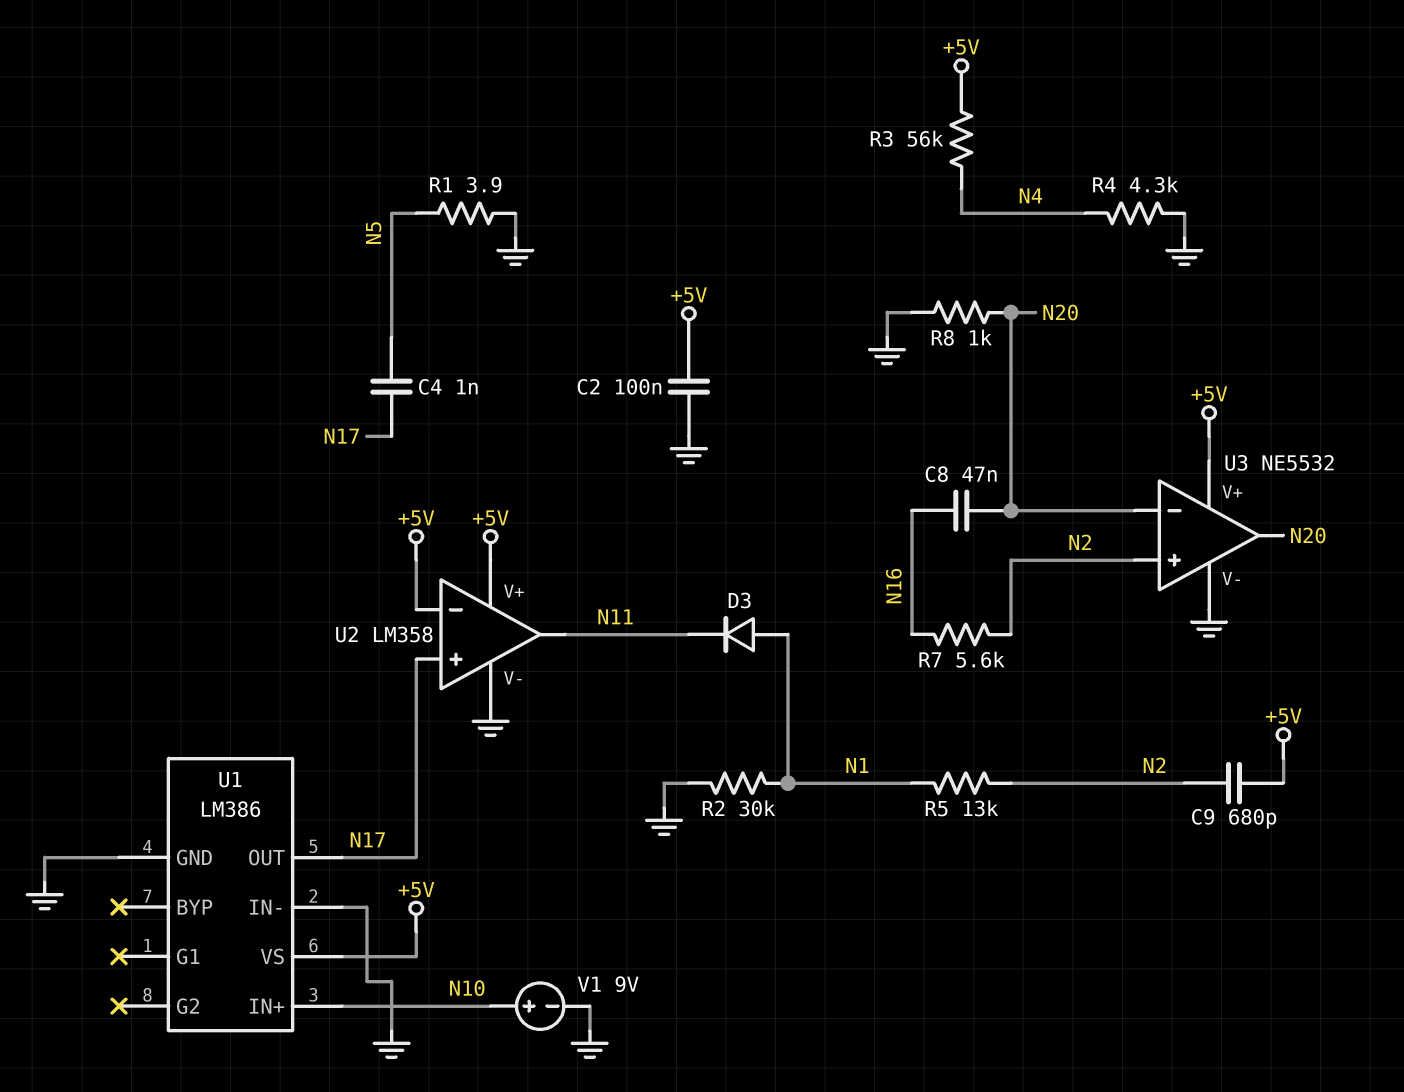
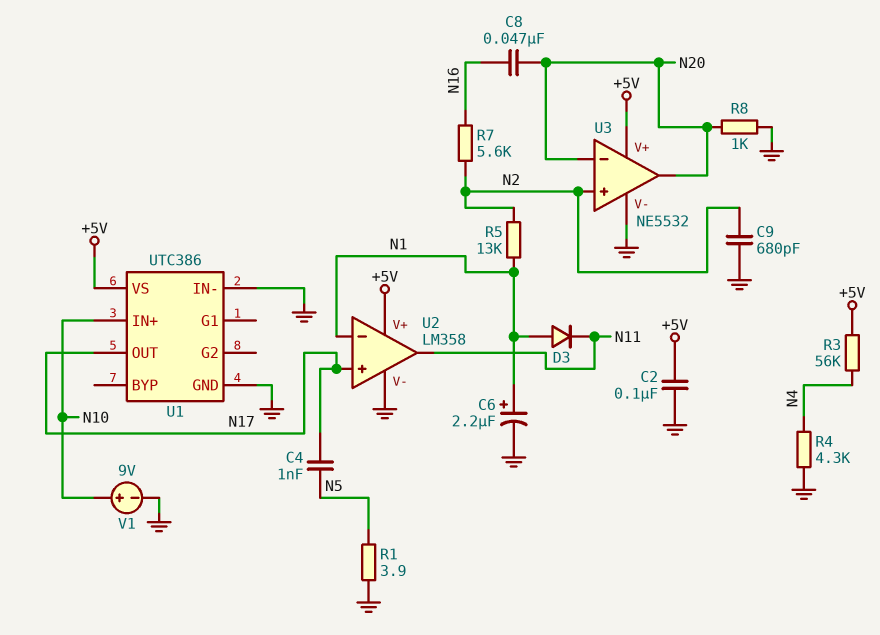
C6: none -> 2.2uF (plus N1, minus GND)
C9: 680pF (+5V, N2) -> 680pF (GND, N2)
R2: 30k (GND, N1) -> none
U1: LM386 -> UTC386
U2 pin in-: +5V -> N1

